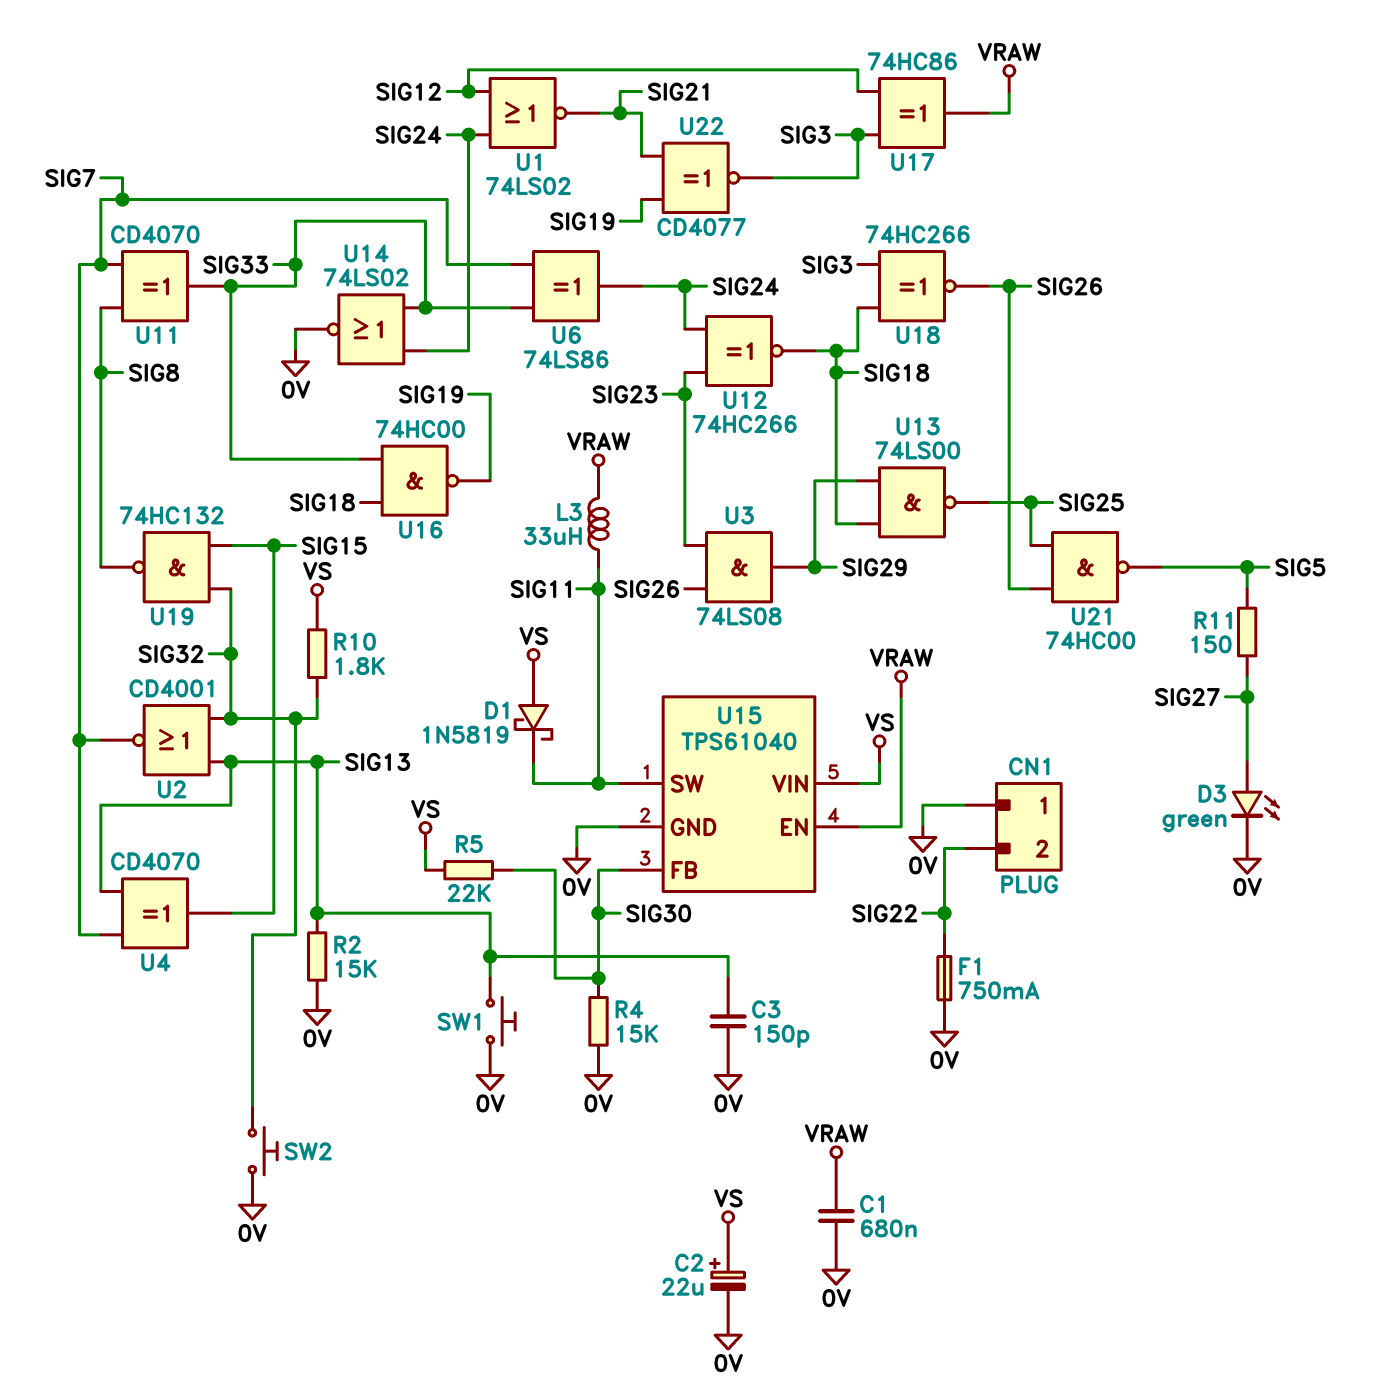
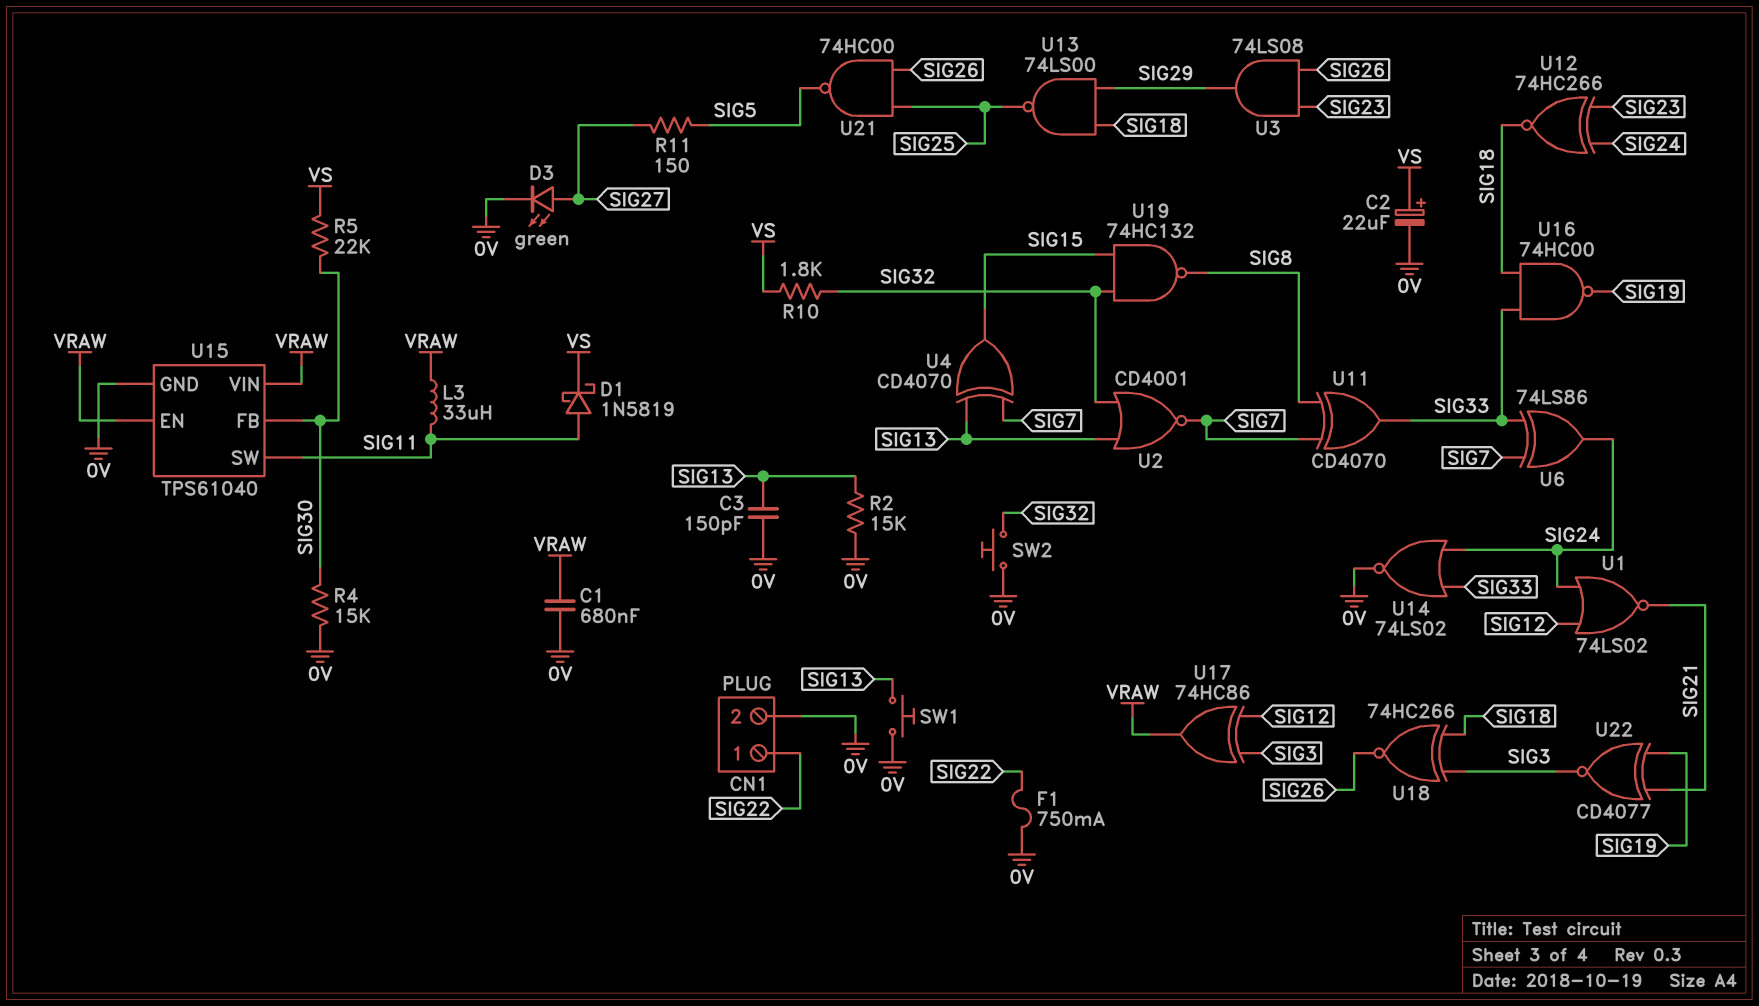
CN1 pin 1: 0V -> SIG22
CN1 pin 2: SIG22 -> 0V
D1: schottky 1N5819 (A VS, K SIG11) -> schottky 1N5819 (A SIG11, K VS)
U15 pin VIN: VS -> VRAW

